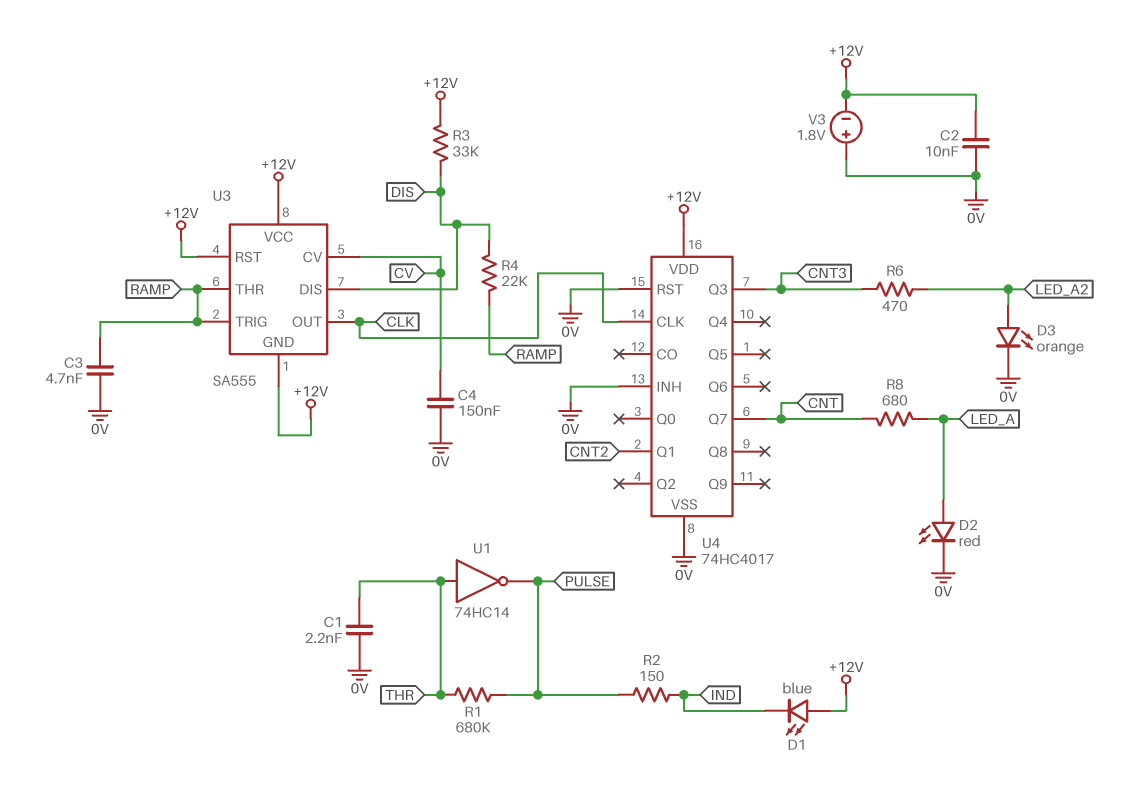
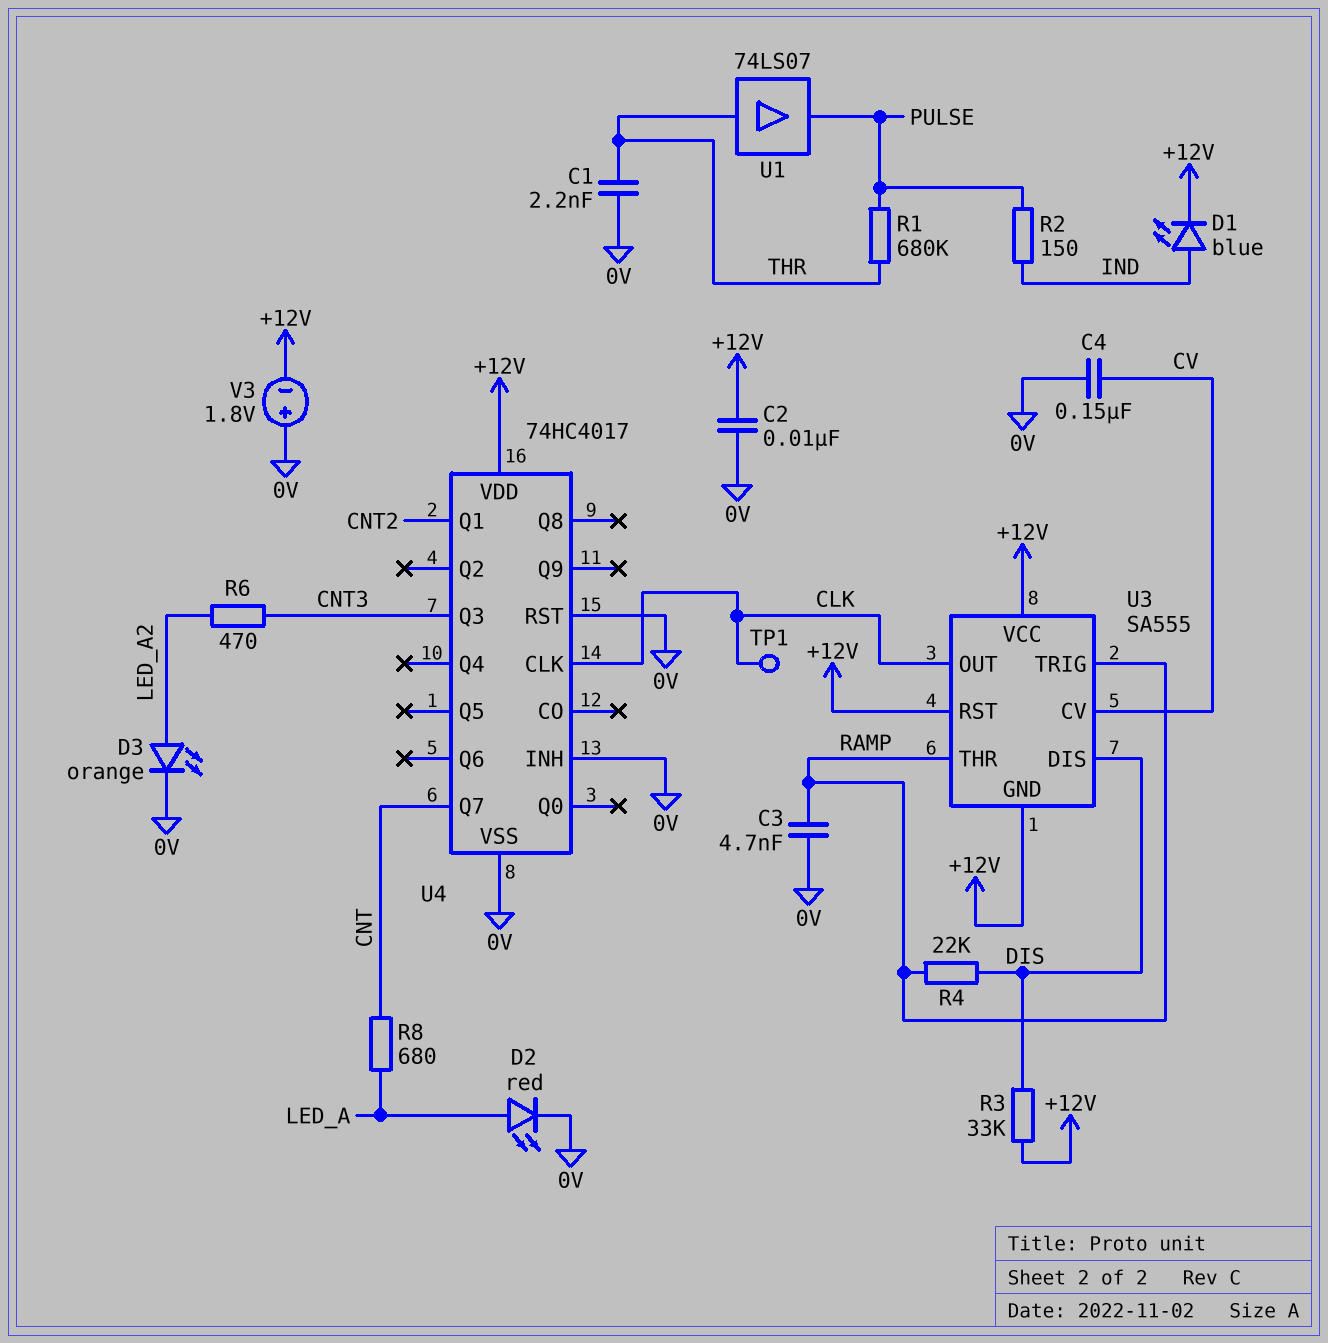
D1: LED blue (A +12V, K IND) -> LED blue (A IND, K +12V)
TP1: none -> test point (CLK)
U1: NOT 74HC14 (in THR, out PULSE) -> buffer 74LS07 (in THR, out PULSE)

